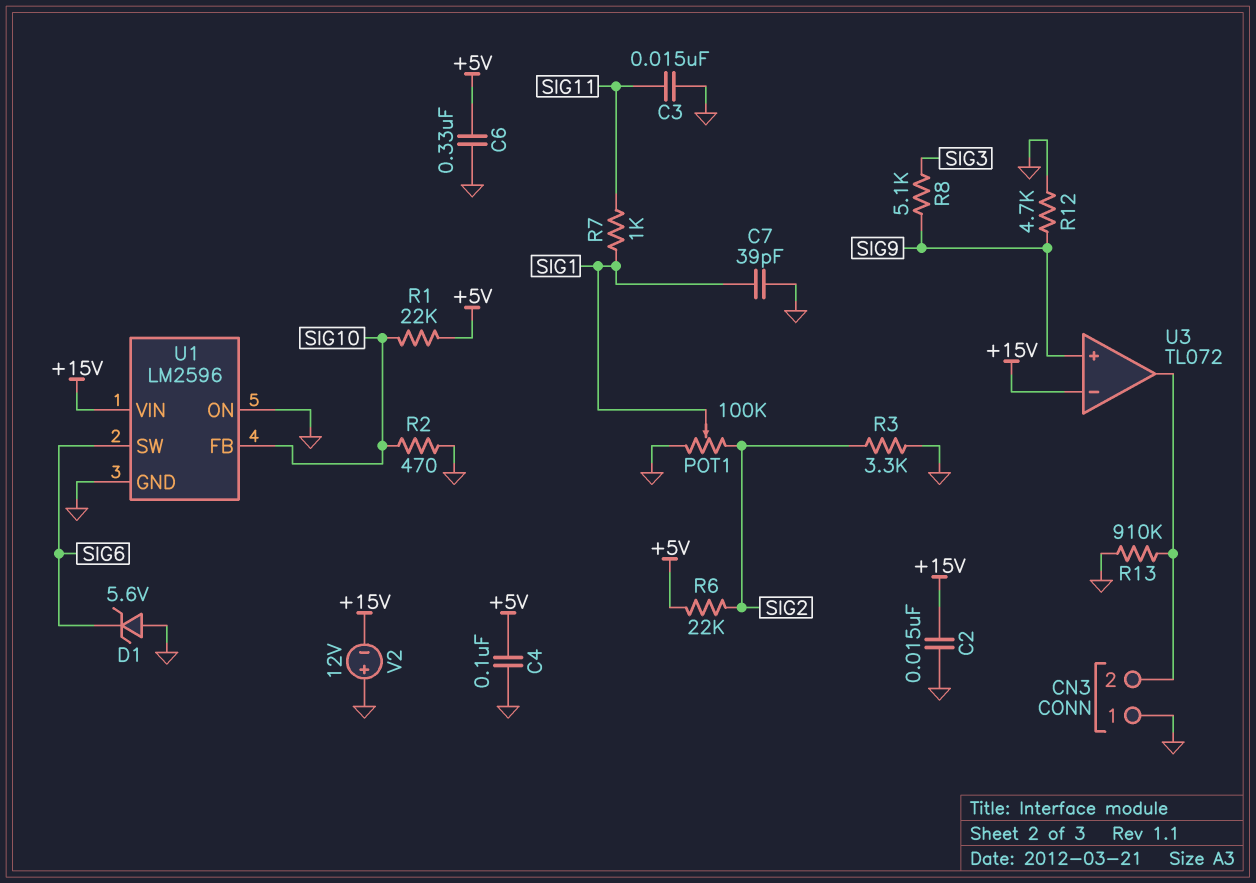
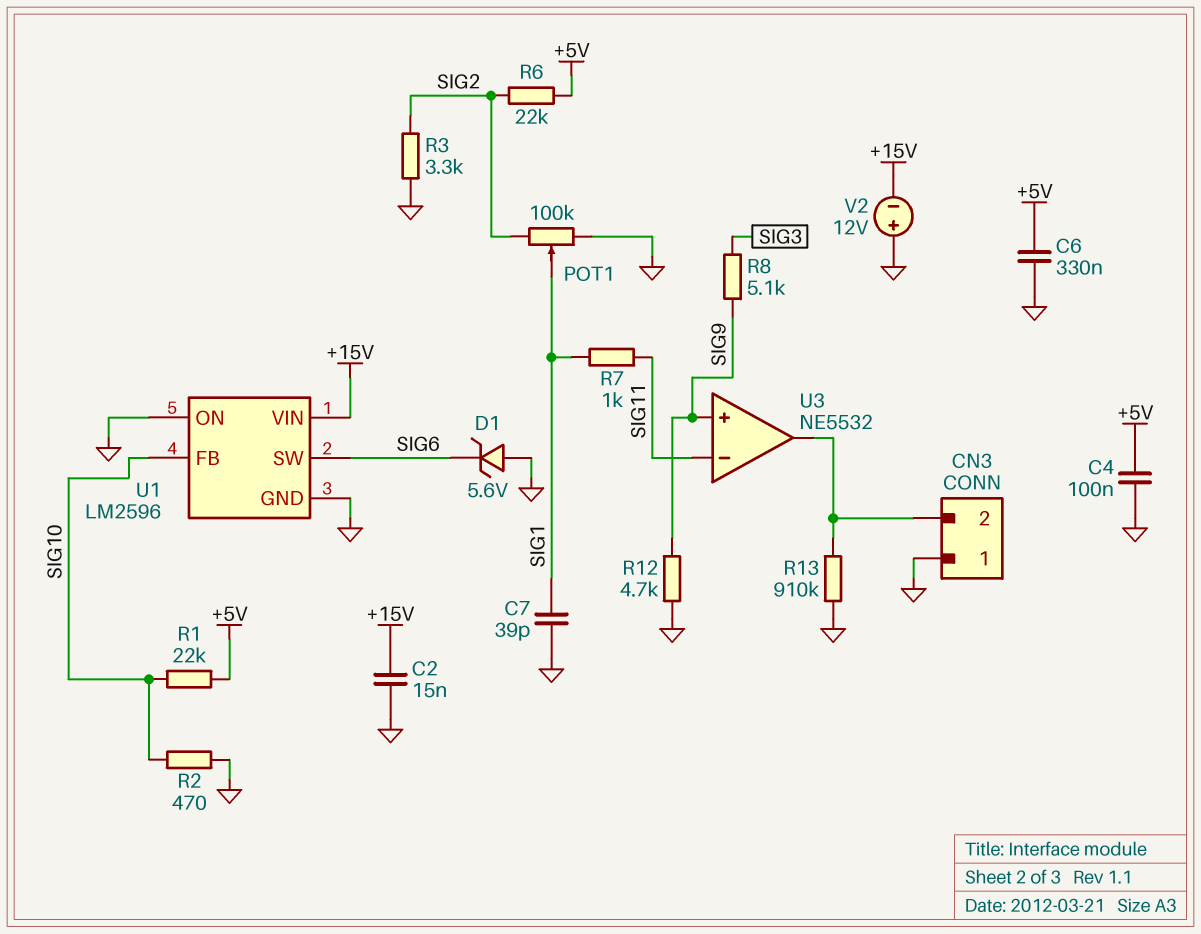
C3: 15nF (GND, SIG11) -> none
U3: TL072 -> NE5532
U3 pin in-: +15V -> SIG11

